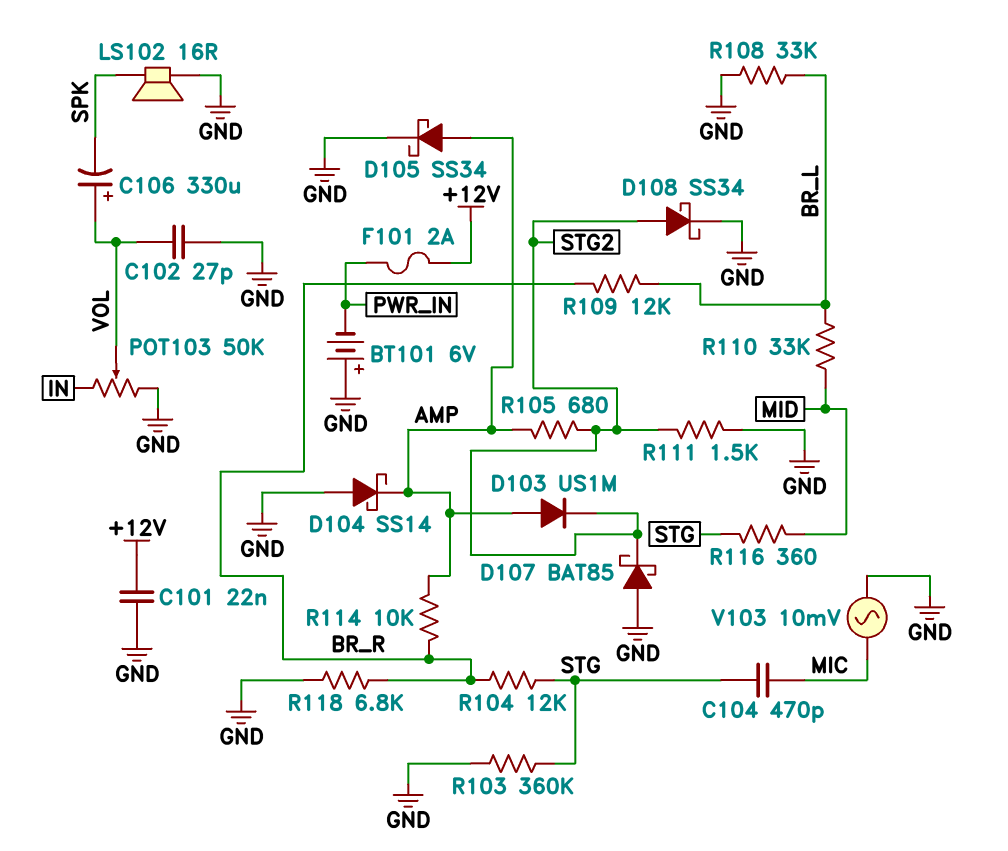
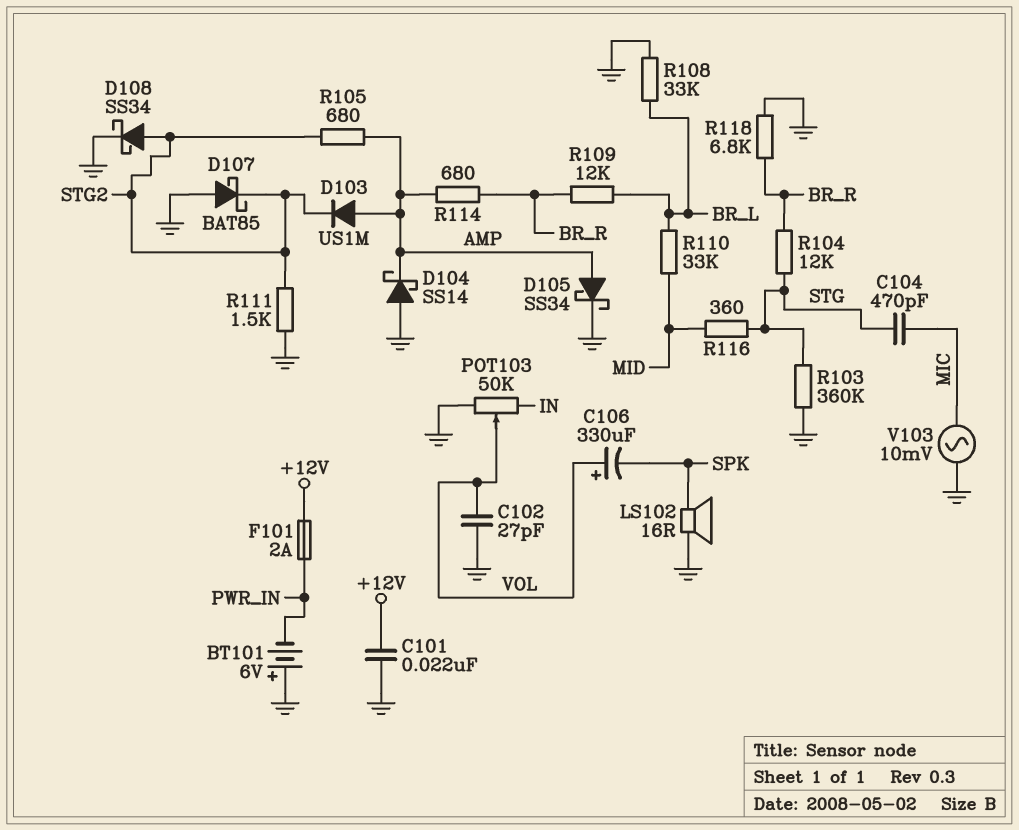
R114: 10k (AMP, BR_R) -> 680 (AMP, BR_R)

